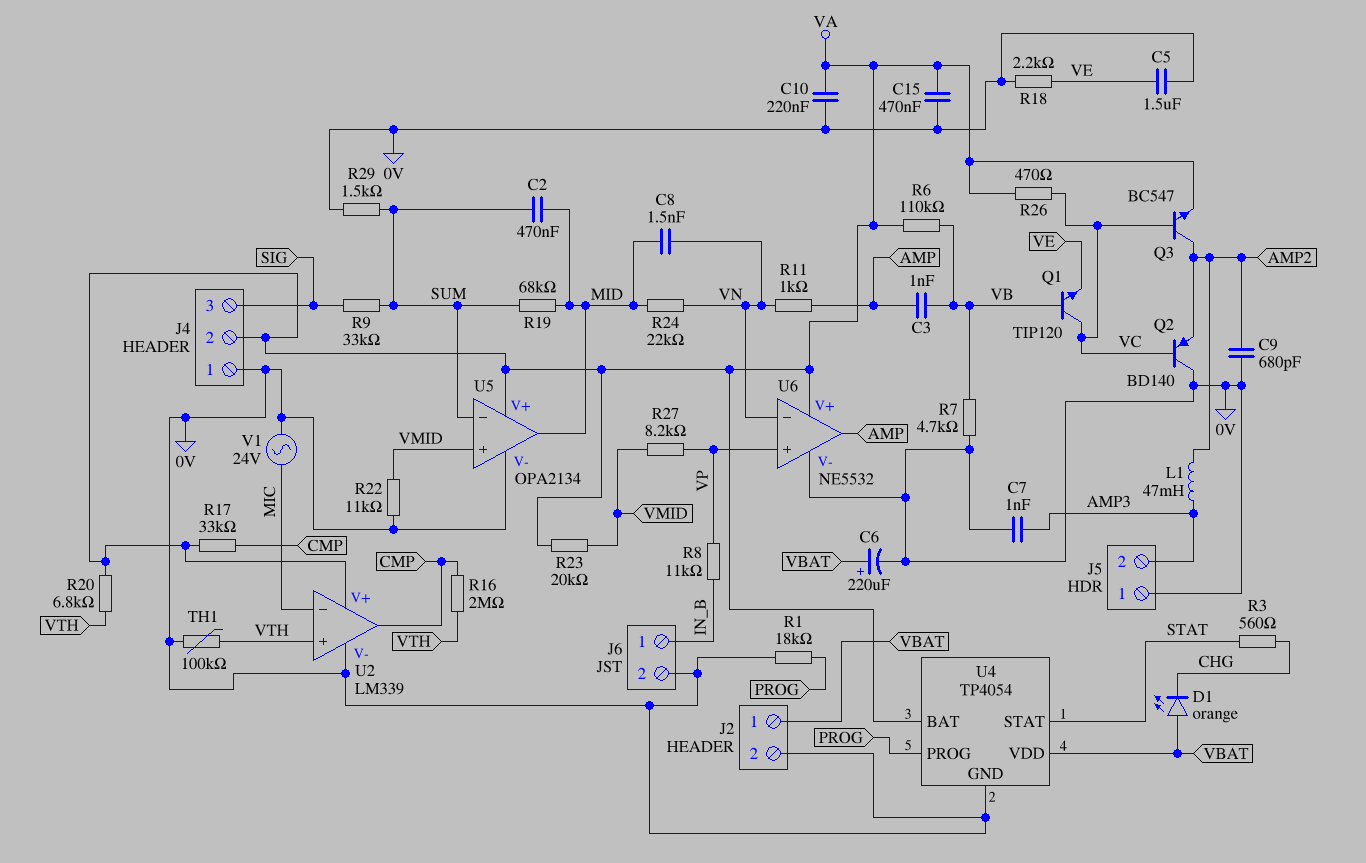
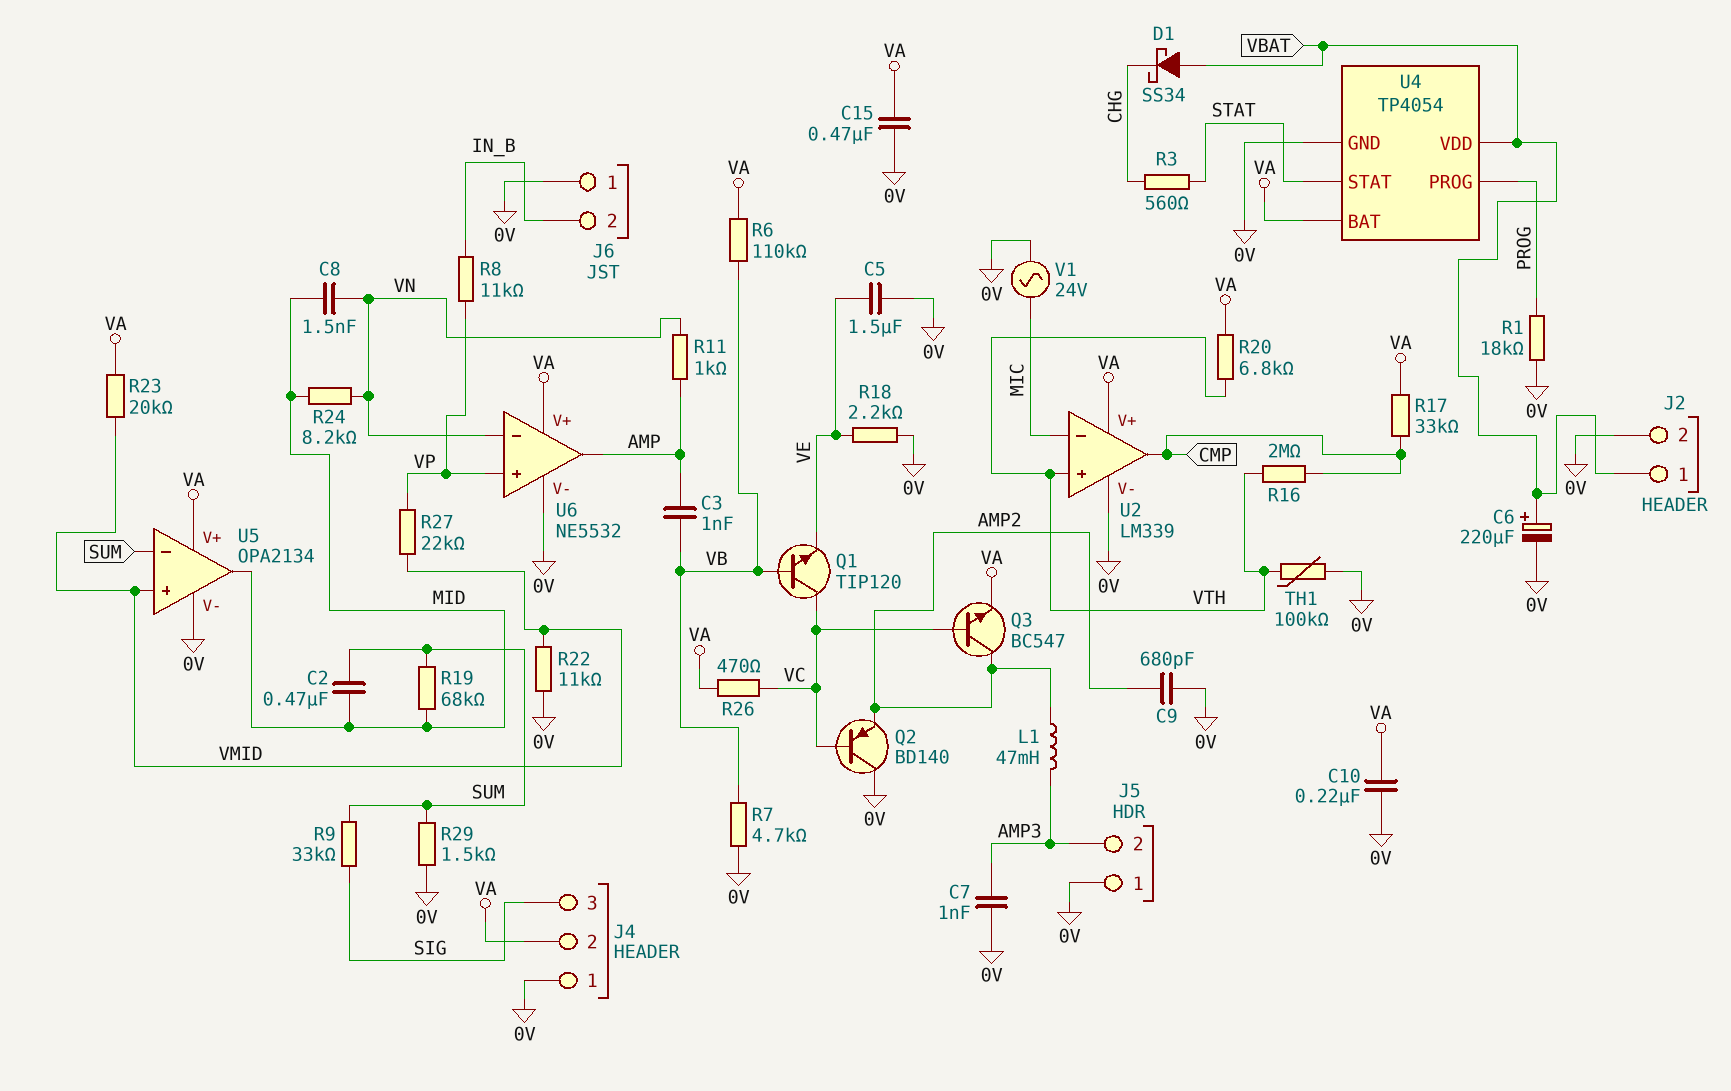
D1: LED orange (A VBAT, K CHG) -> schottky SS34 (A VBAT, K CHG)
J6 pin 1: IN_B -> 0V
J6 pin 2: 0V -> IN_B
R24: 22k (MID, VN) -> 8.2k (MID, VN)
R27: 8.2k (VMID, VP) -> 22k (VMID, VP)

